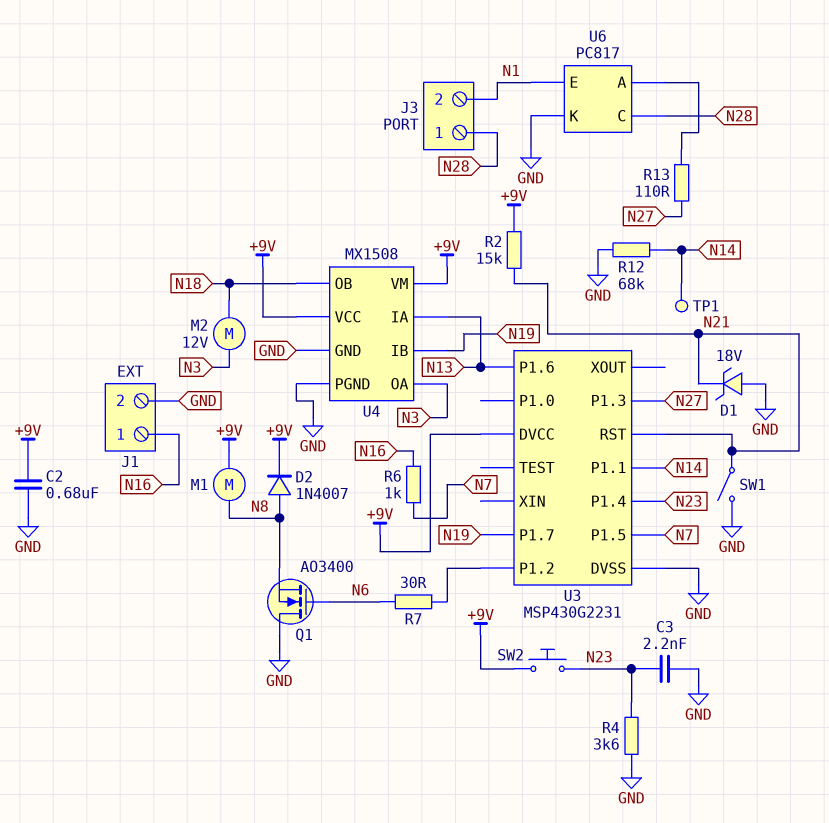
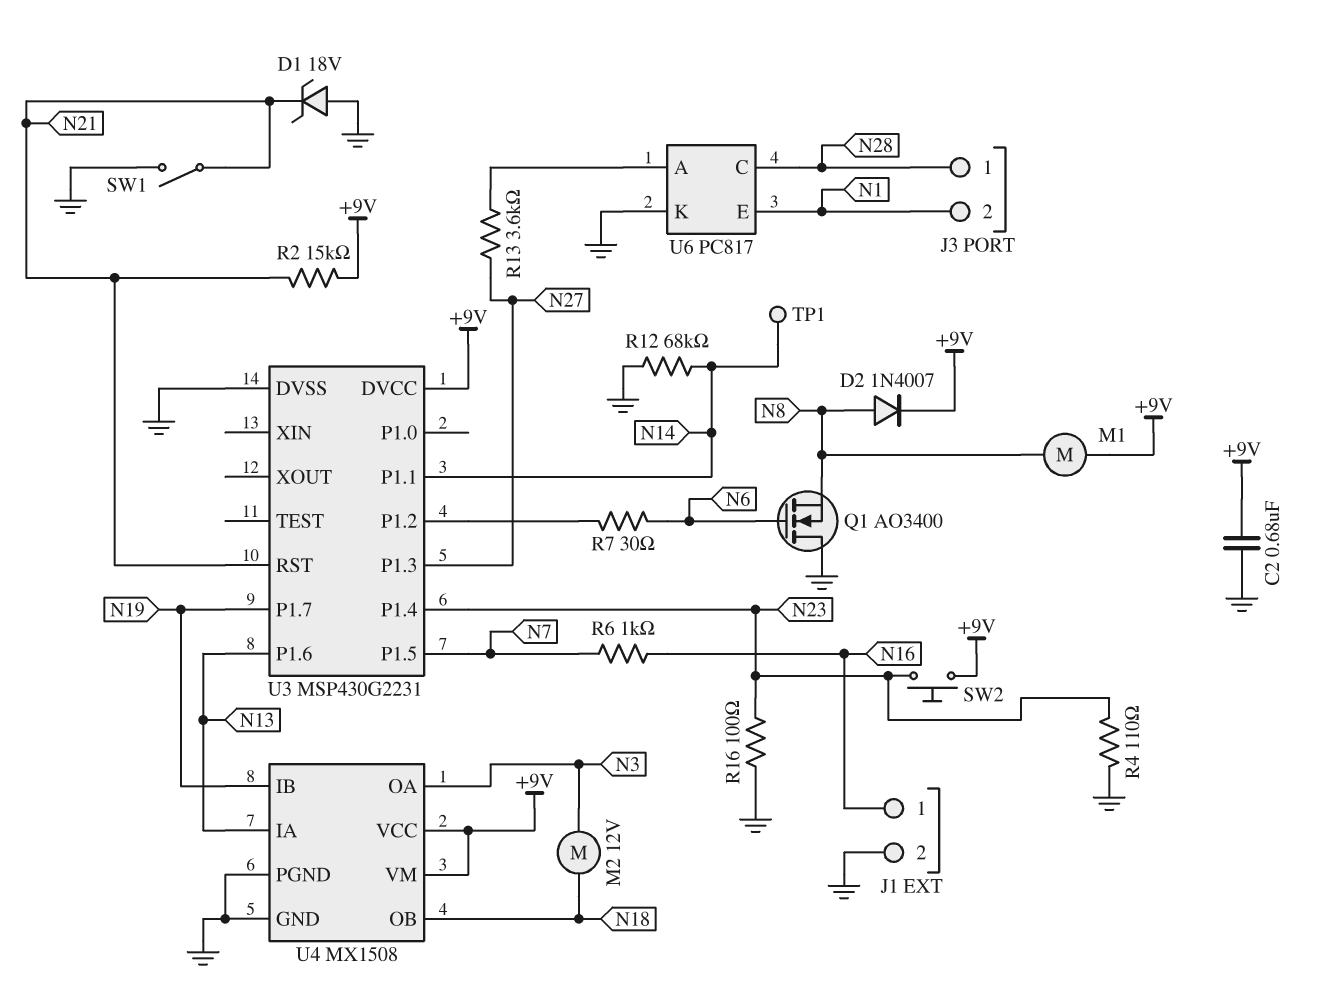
C3: 2.2nF (GND, N23) -> none
R4: 3.6k (GND, N23) -> 110 (GND, N23)
R13: 110 (N27, U6/A) -> 3.6k (N27, U6/A)
R16: none -> 100 (GND, N23)

